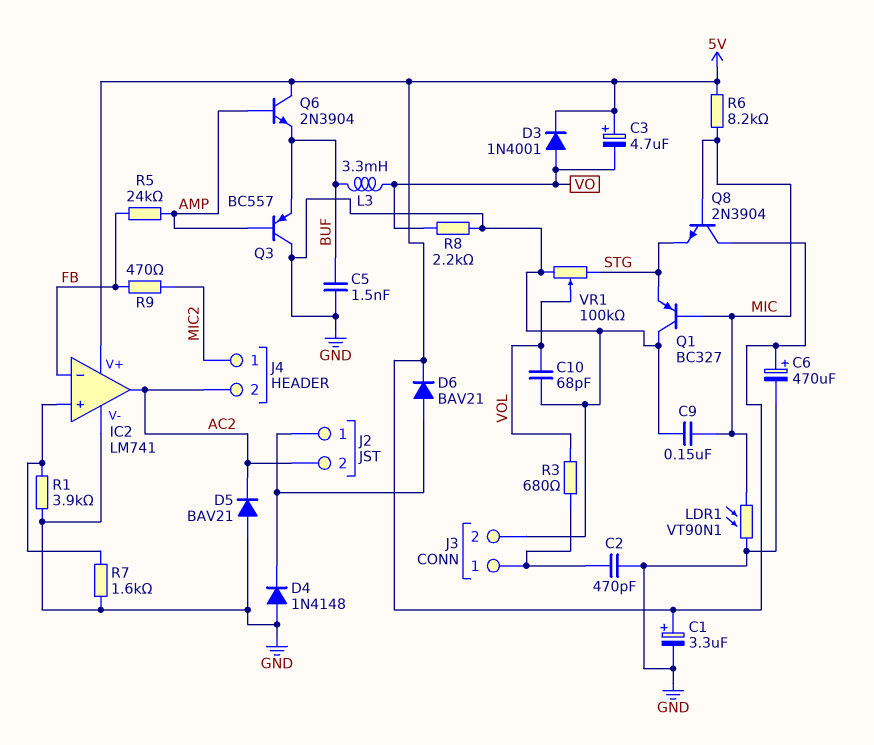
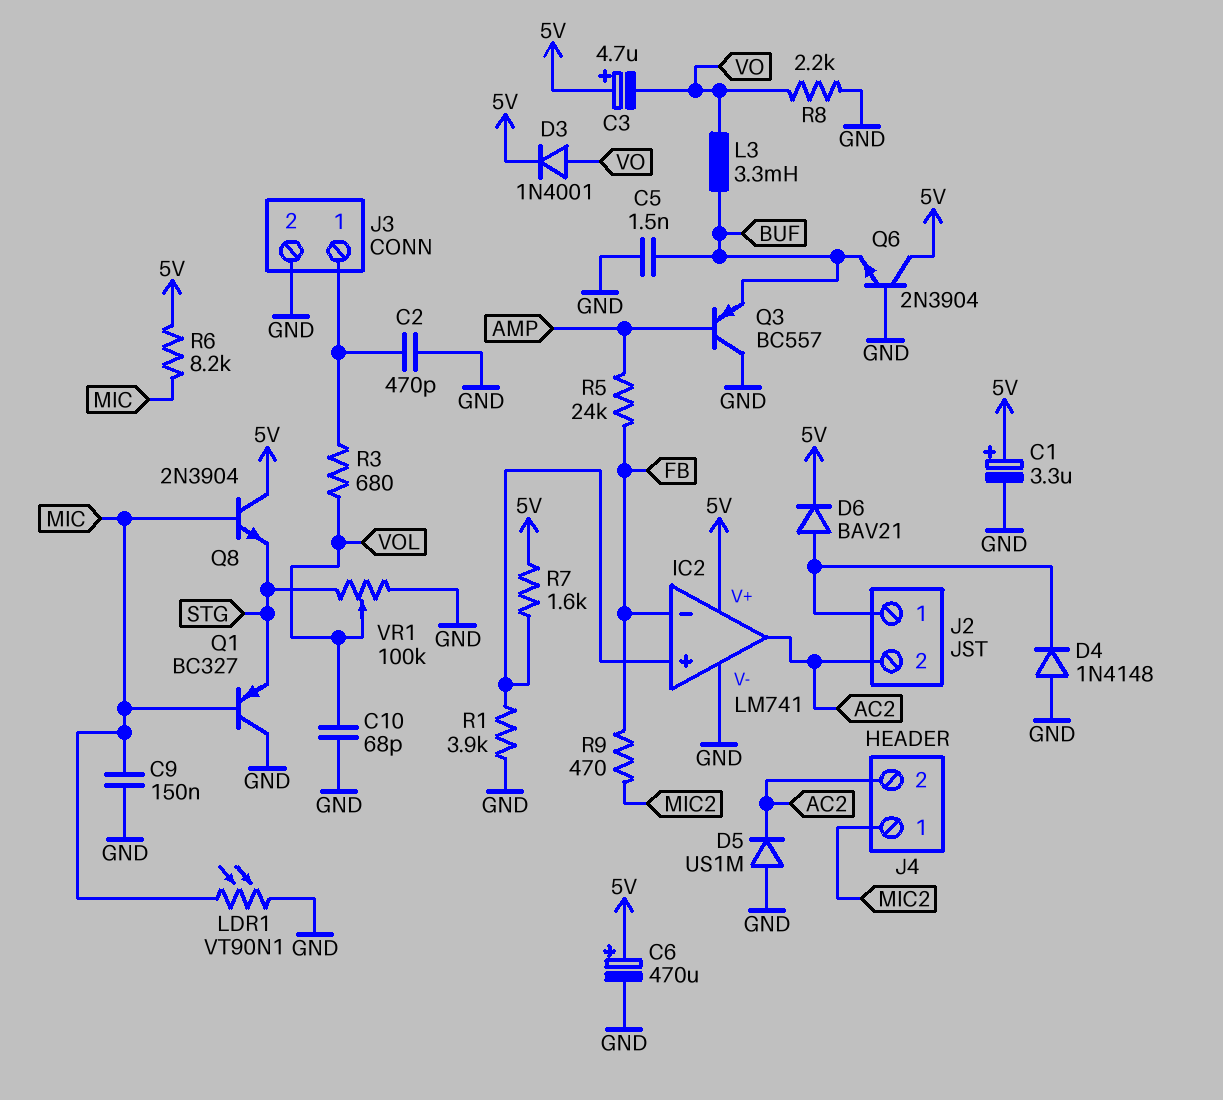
D5: diode BAV21 (A GND, K AC2) -> diode US1M (A GND, K AC2)
Q6: NPN 2N3904 (B AMP, C 5V, E BUF) -> NPN 2N3904 (B GND, C 5V, E BUF)
R7: 1.6k (GND, IC2/in+) -> 1.6k (5V, IC2/in+)

